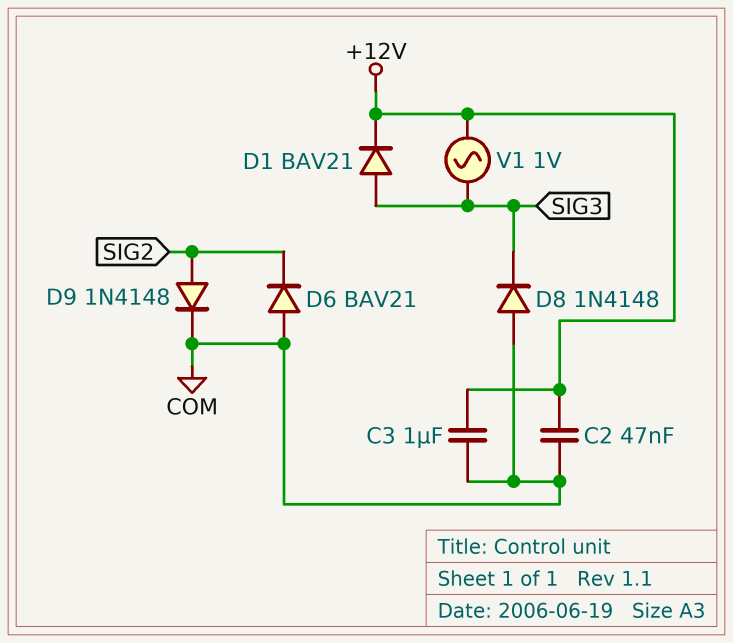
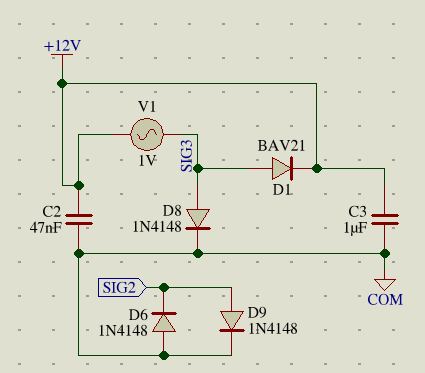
D6: diode BAV21 (A COM, K SIG2) -> diode 1N4148 (A COM, K SIG2)
D8: diode 1N4148 (A COM, K SIG3) -> diode 1N4148 (A SIG3, K COM)

